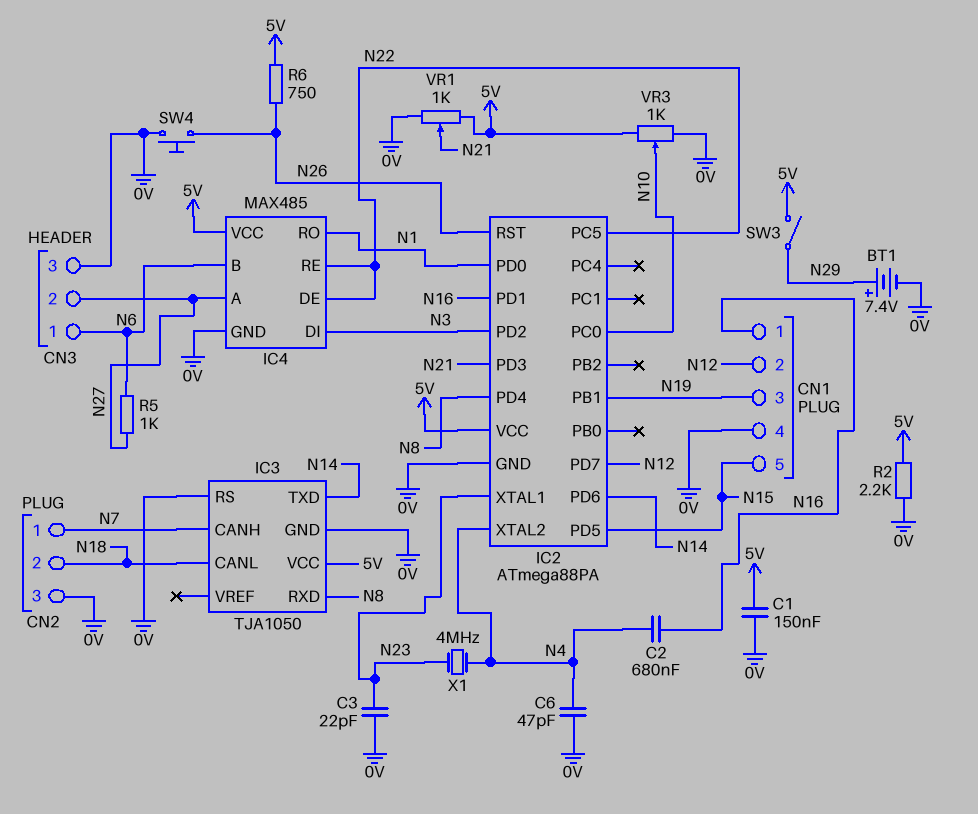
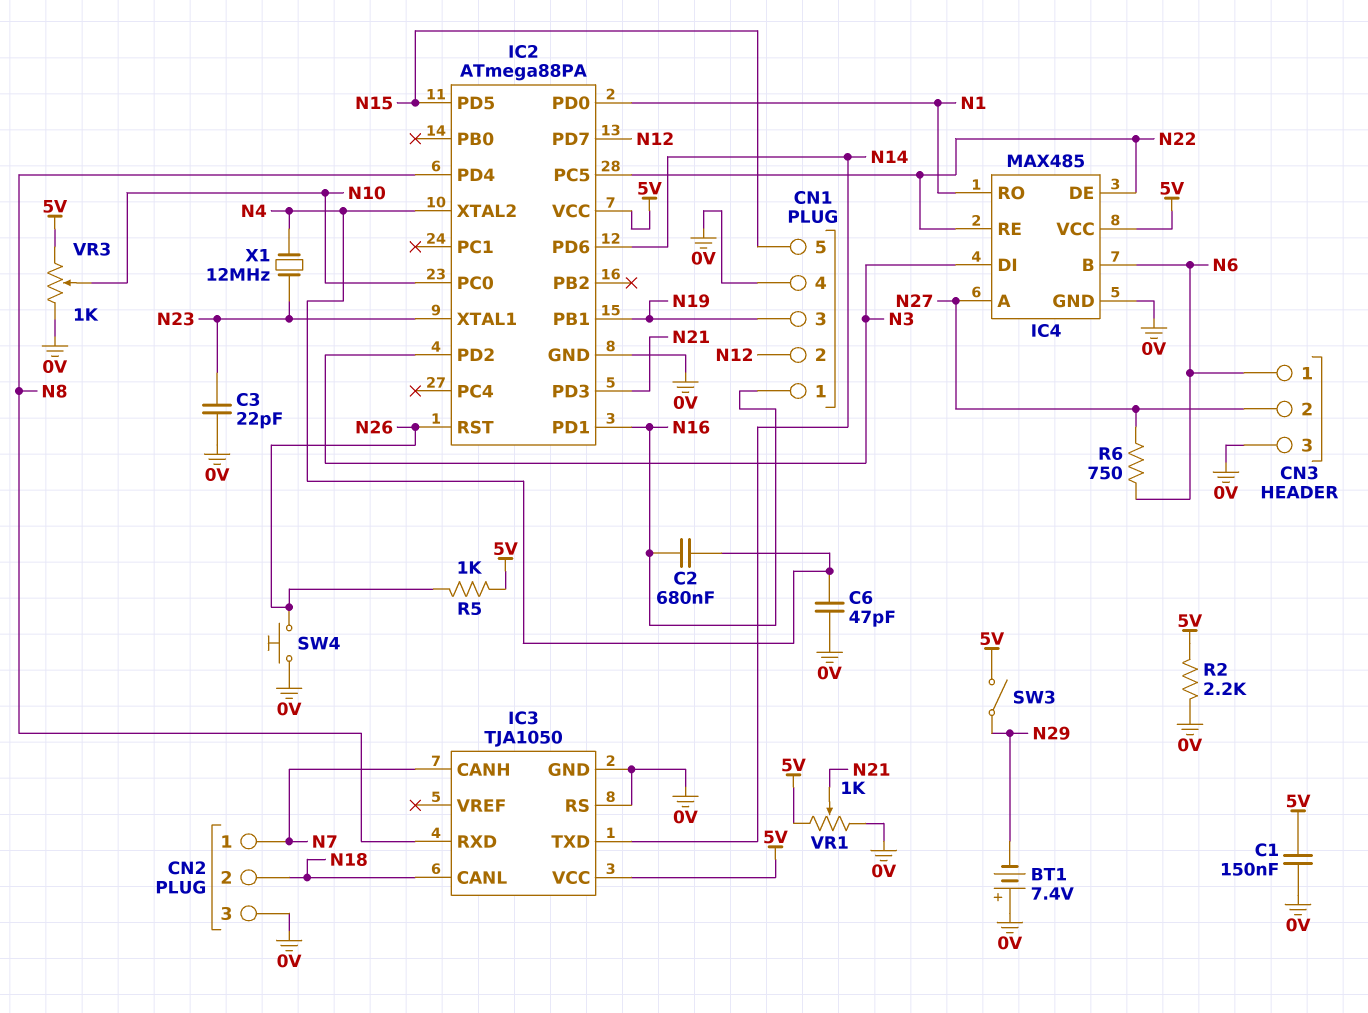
BT1: 7.4V (plus N29, minus 0V) -> 7.4V (plus 0V, minus N29)
R5: 1k (N6, N27) -> 1k (5V, N26)
R6: 750 (5V, N26) -> 750 (N6, N27)
X1: 4MHz (N4, N23) -> 12MHz (N4, N23)

